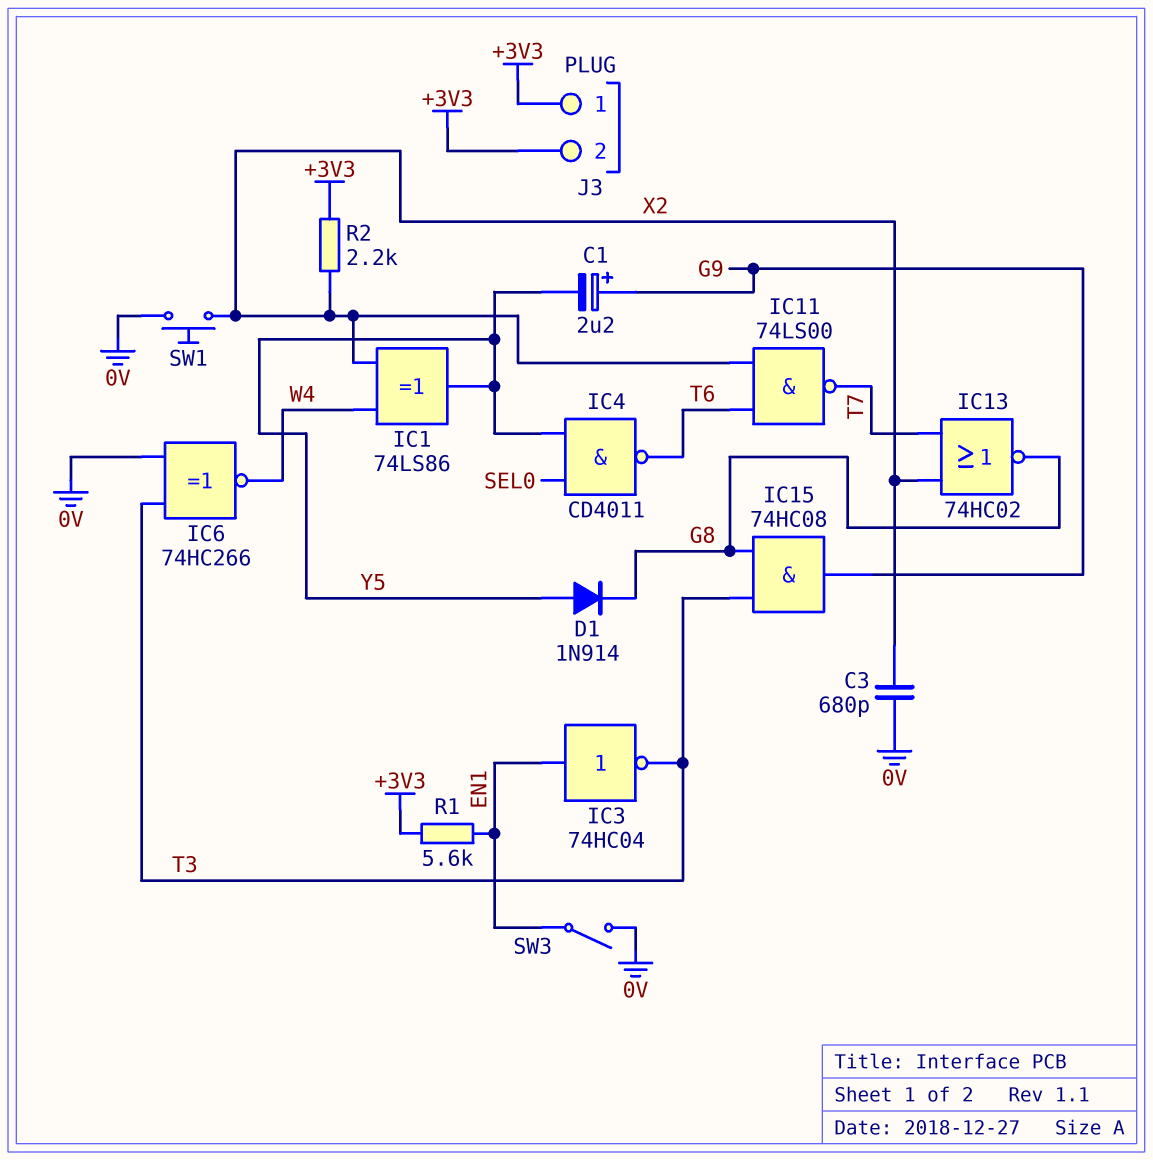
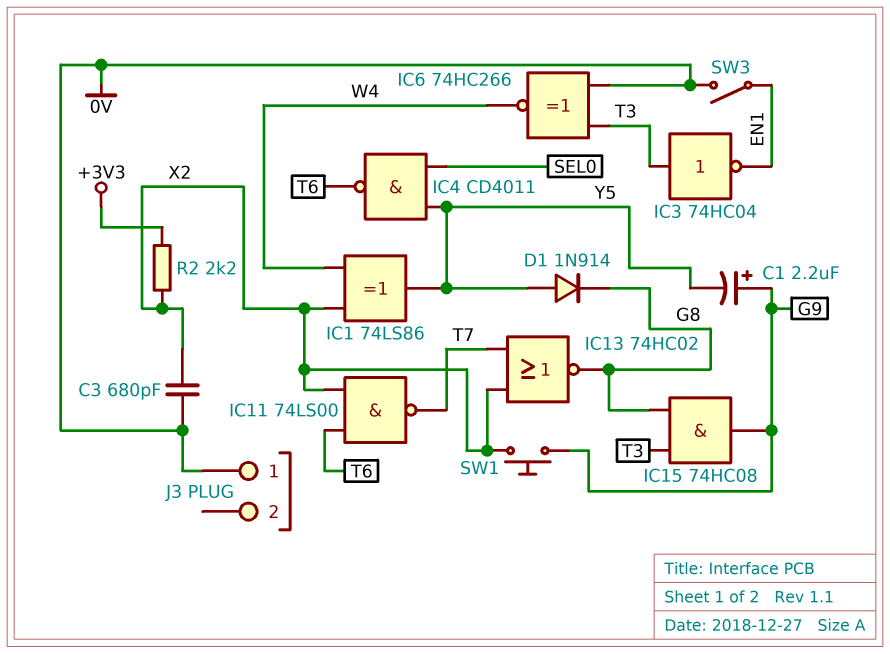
IC3: NOT 74HC04 (in EN1, out T3) -> NOT 74HC04 (in T3, out EN1)
J3 pin 1: +3V3 -> 0V
J3 pin 2: +3V3 -> none
R1: 5.6k (+3V3, EN1) -> none
SW1: button (0V, X2) -> button (G9, X2)

